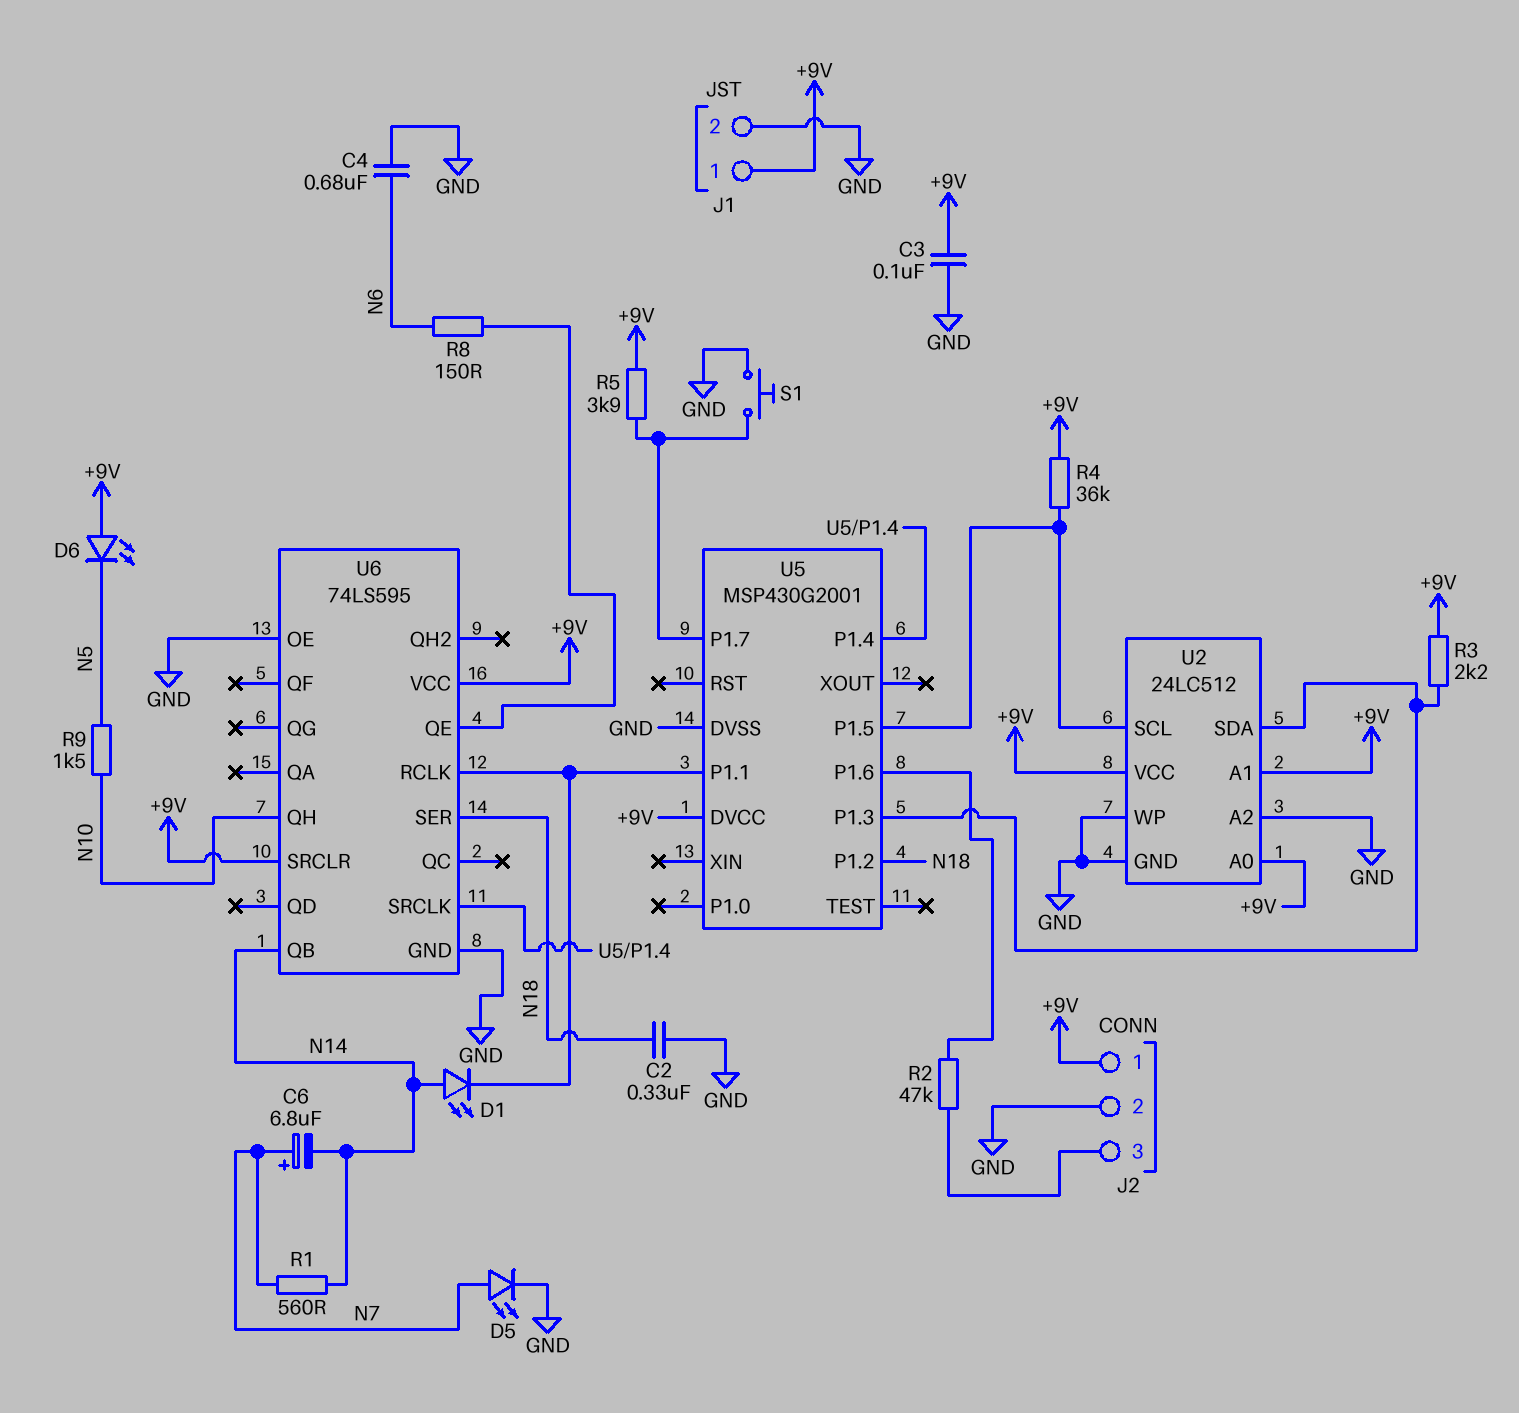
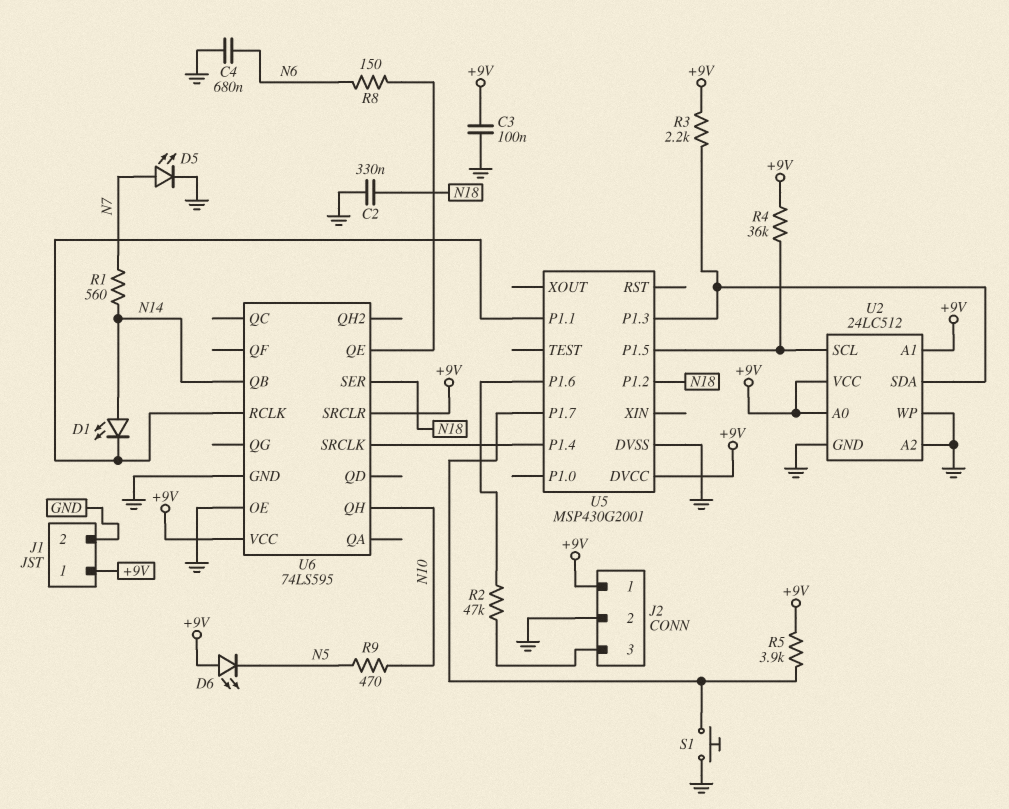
C6: 6.8uF (plus N7, minus N14) -> none
R9: 1.5k (N5, N10) -> 470 (N5, N10)

